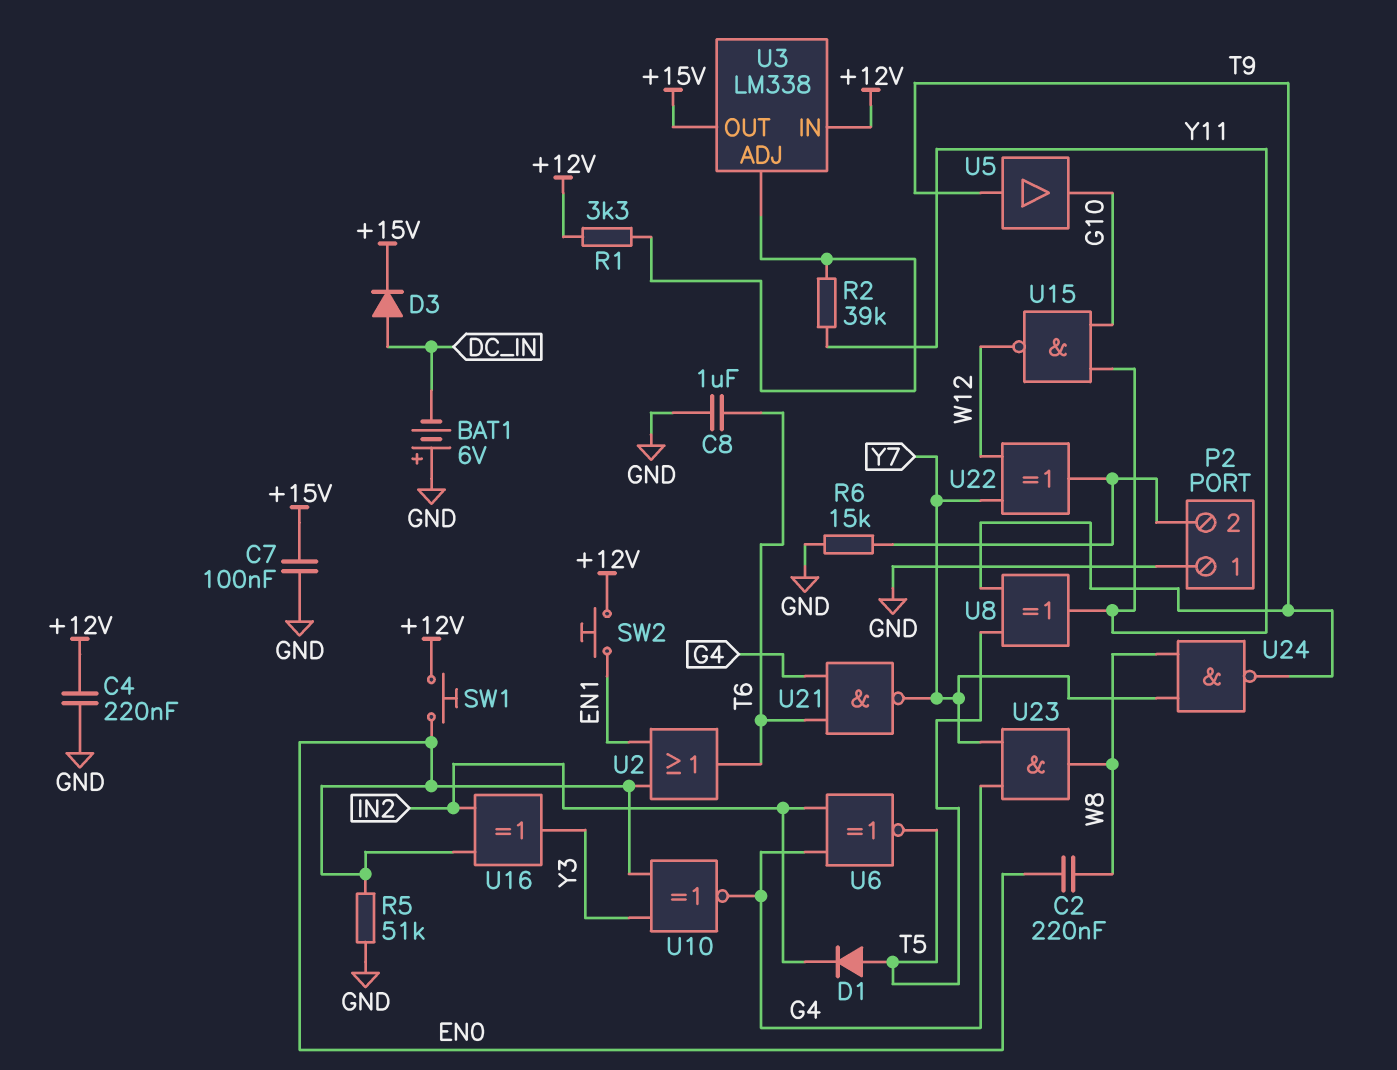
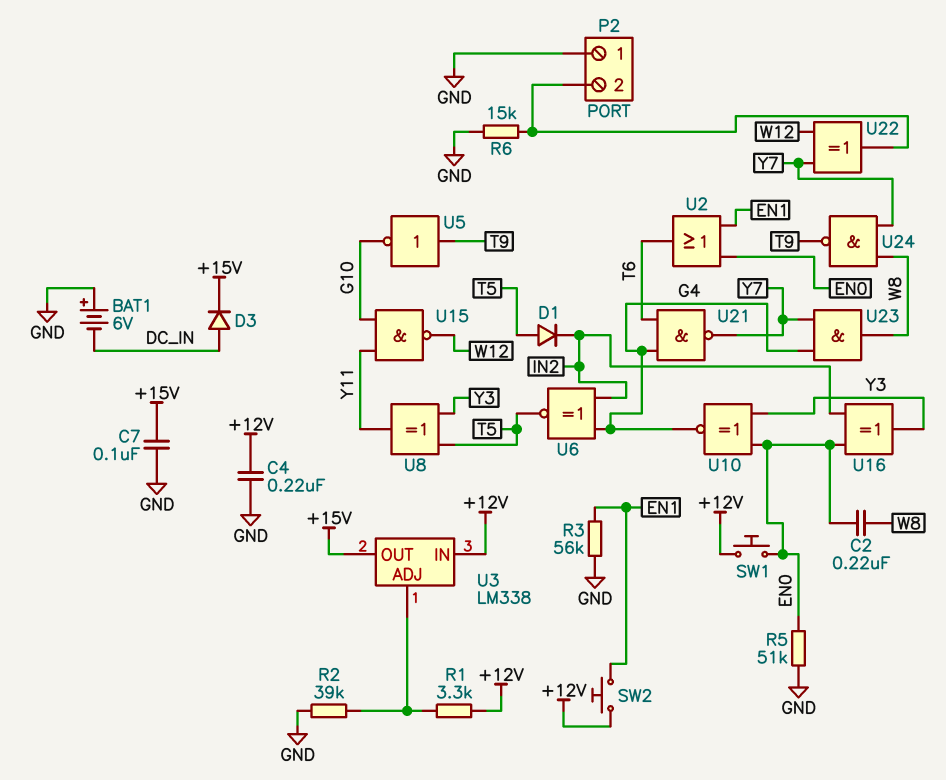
C8: 1uF (GND, T6) -> none
R2: 39k (U3/ADJ, Y11) -> 39k (GND, U3/ADJ)
R3: none -> 56k (EN1, GND)
U5: buffer (in T9, out G10) -> NOT (in T9, out G10)
U8: XOR (in T5, in T9, out Y11) -> XOR (in T5, in Y3, out Y11)

